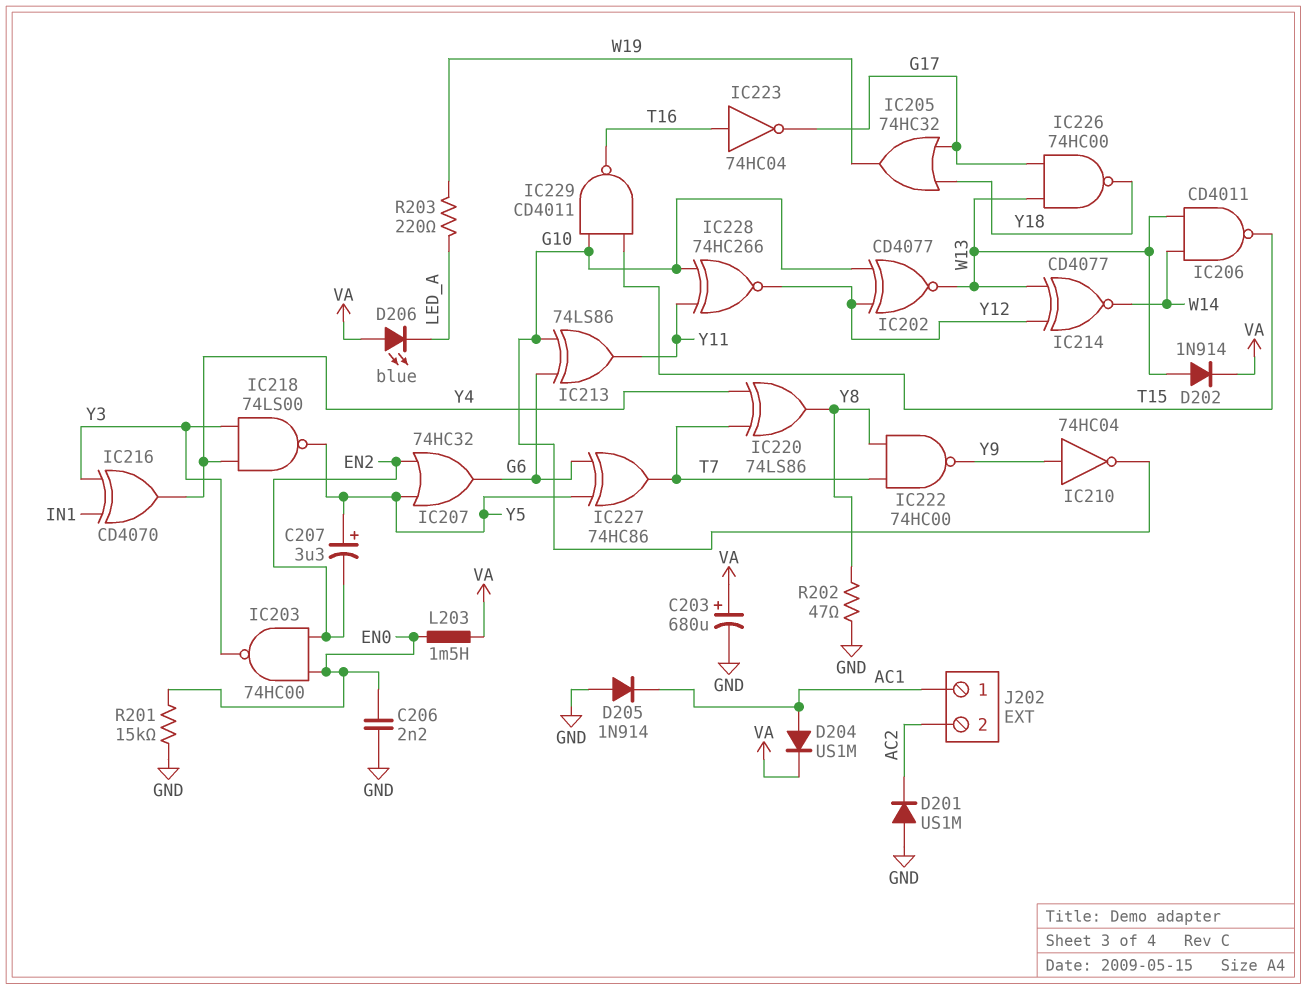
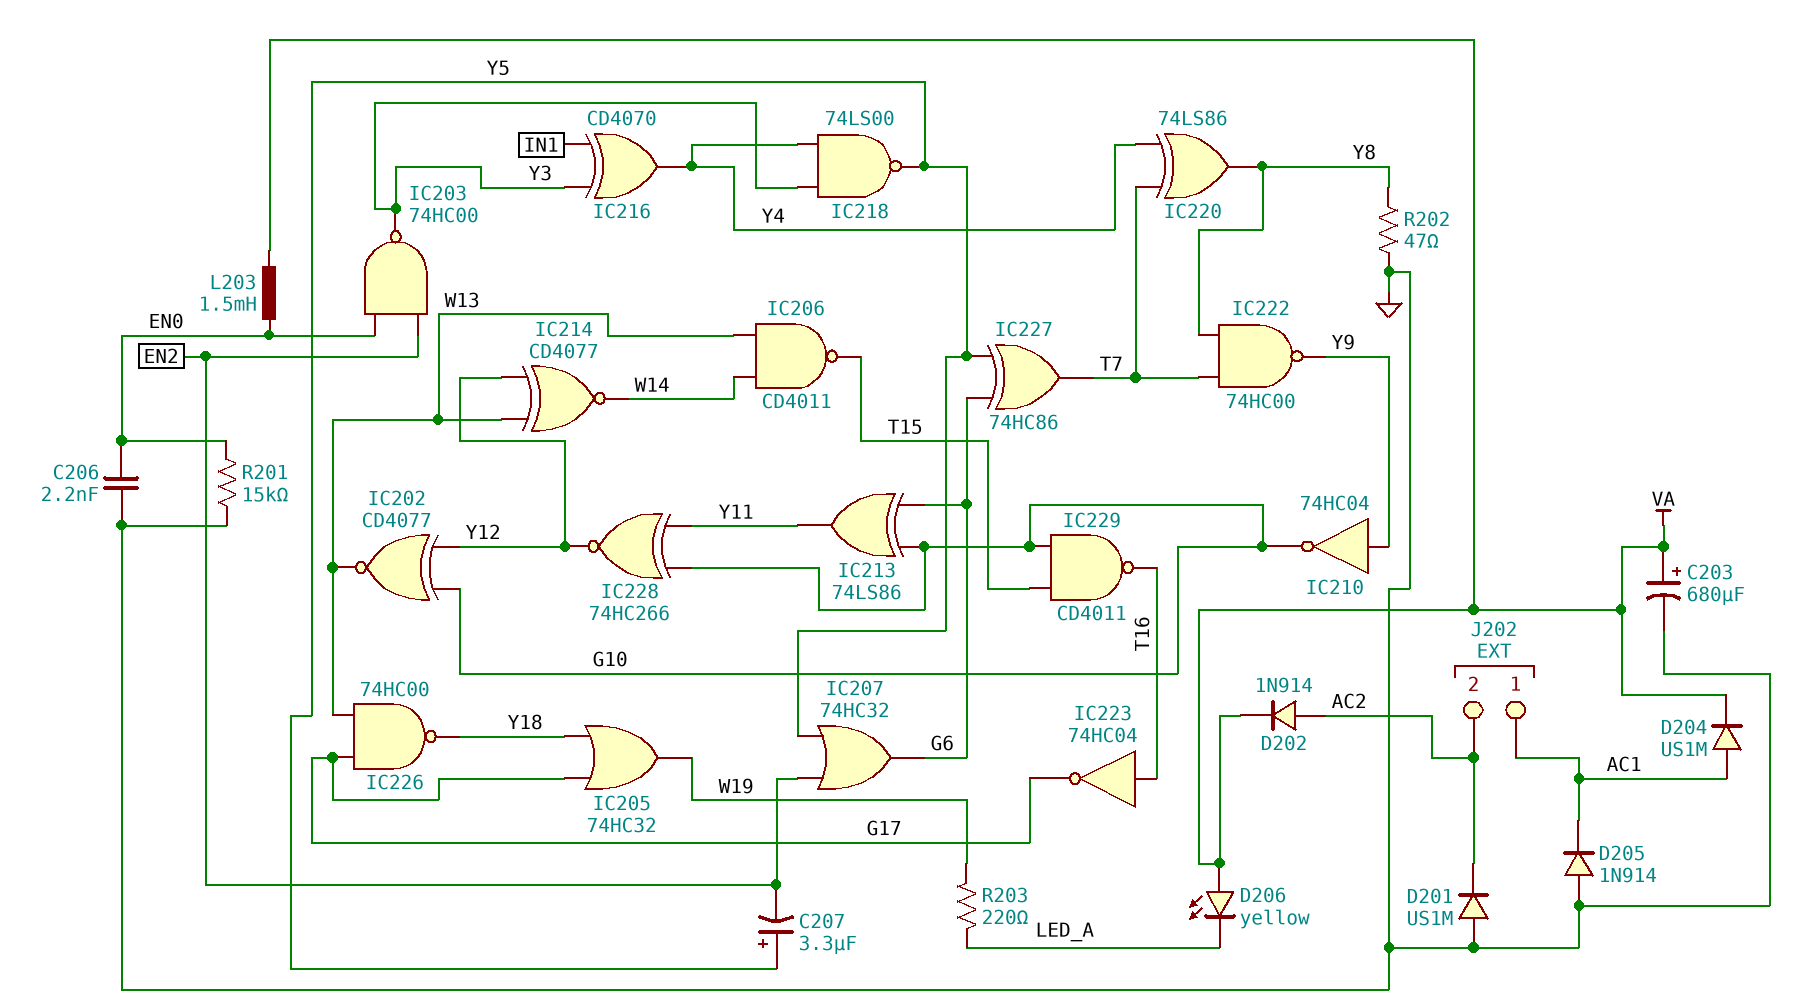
D202: diode 1N914 (A W13, K VA) -> diode 1N914 (A AC2, K VA)
D206: LED blue (A VA, K LED_A) -> LED yellow (A VA, K LED_A)

